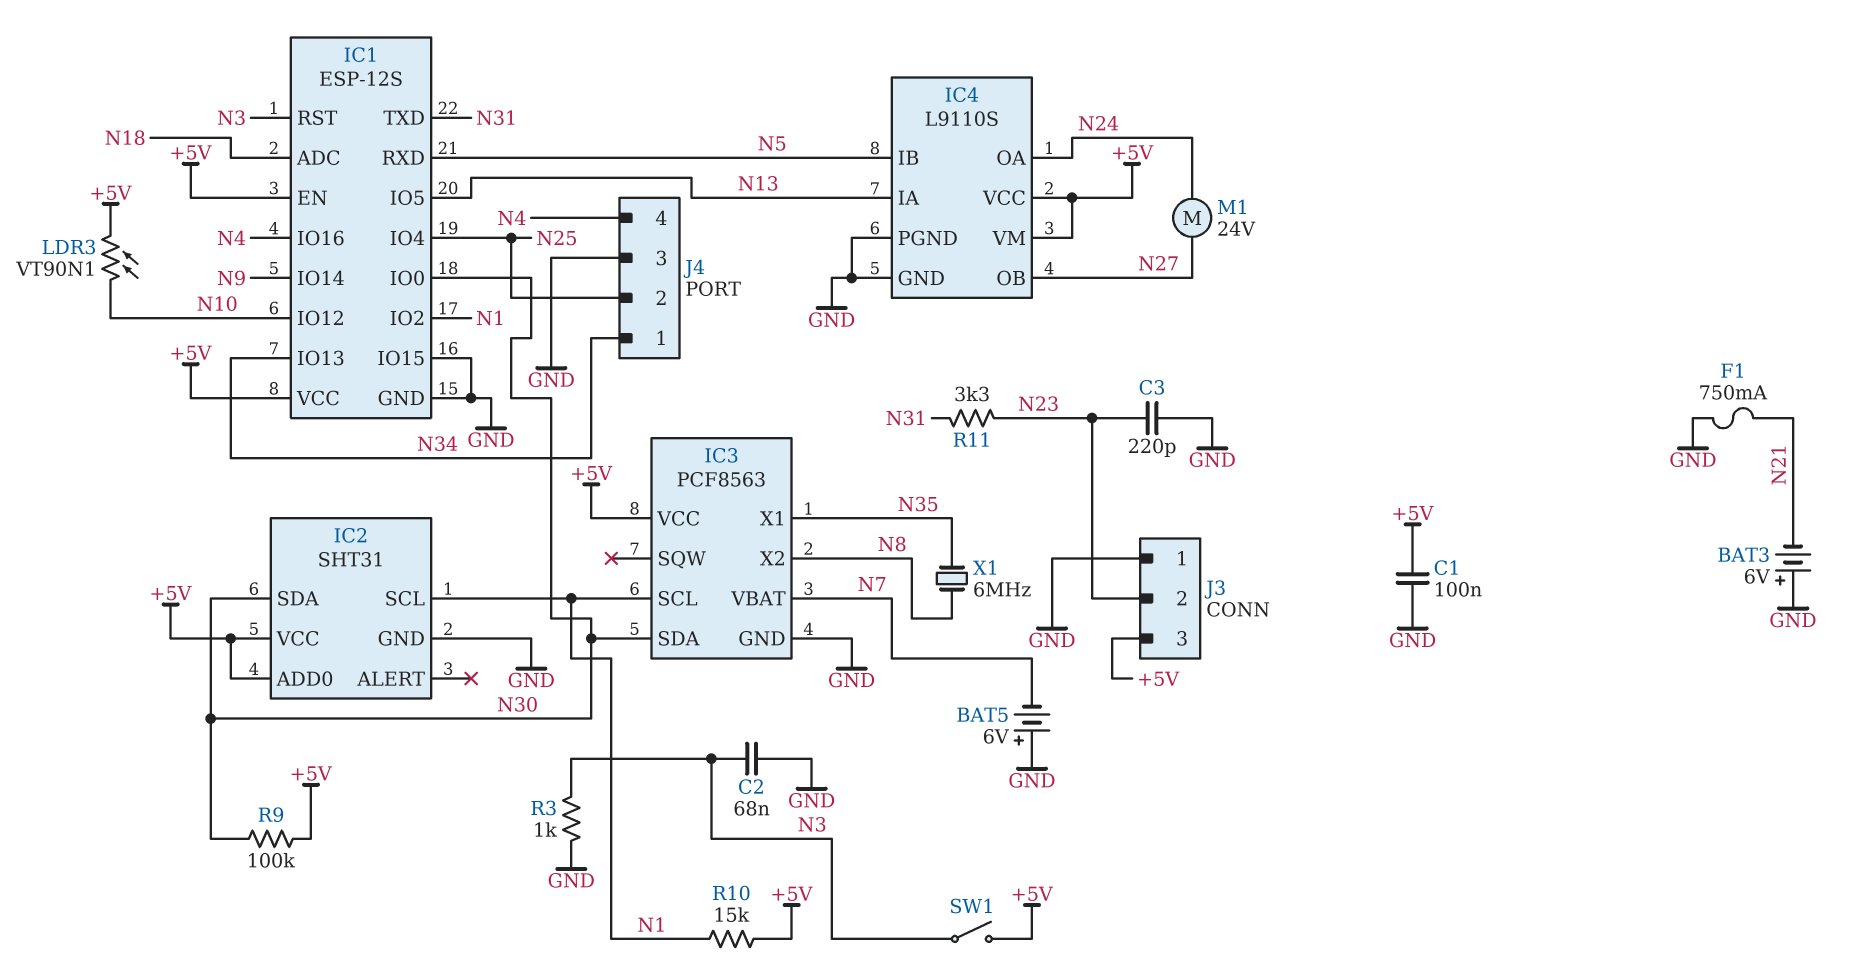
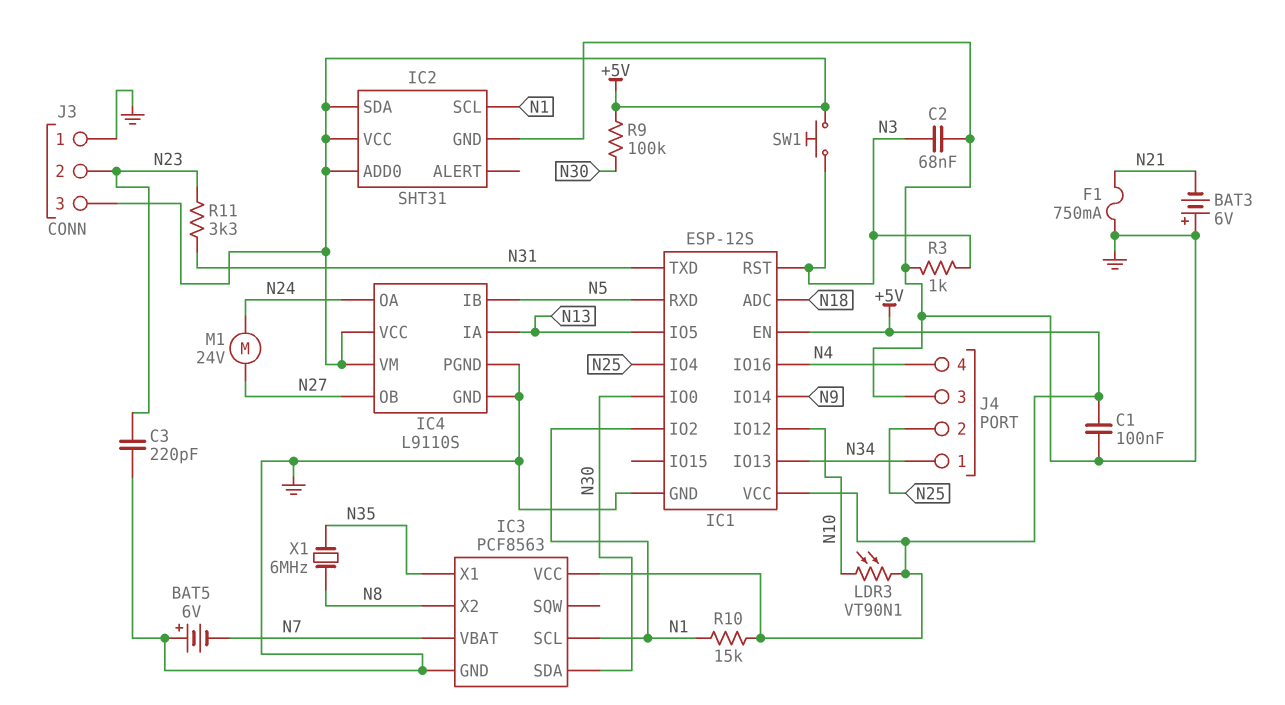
IC1 pin IO15: GND -> none
IC2 pin SDA: N30 -> +5V
SW1: switch (+5V, N3) -> button (+5V, N3)

